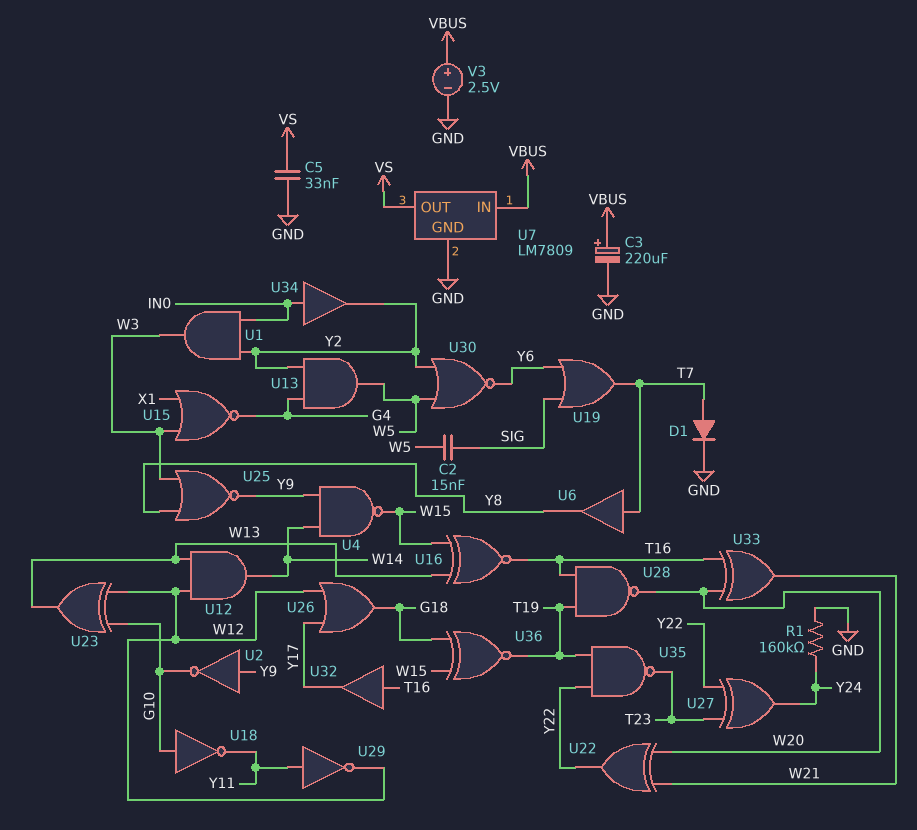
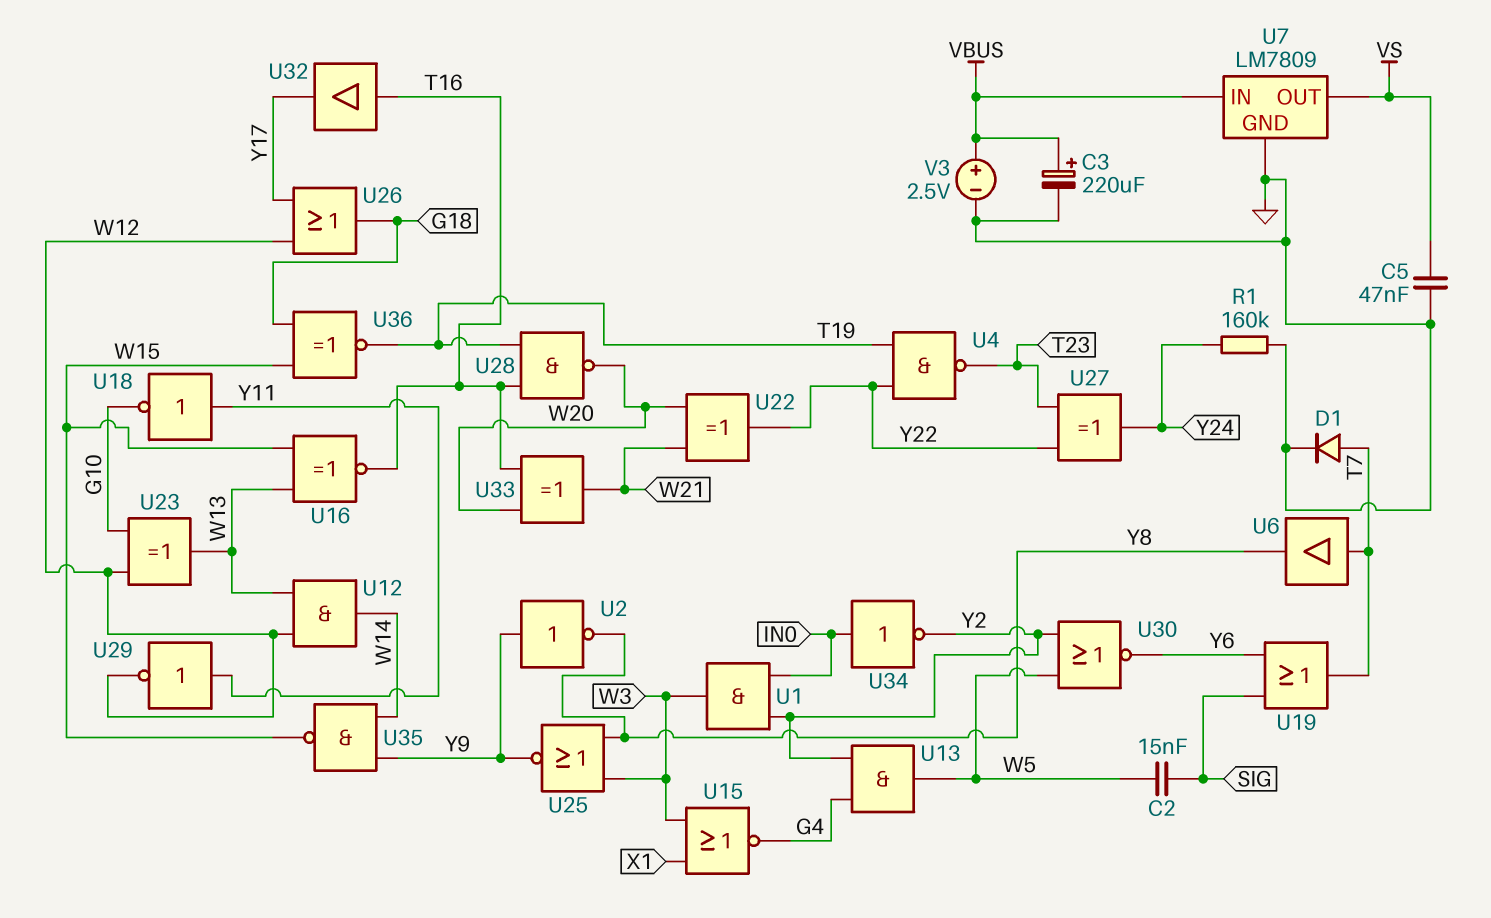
C5: 33nF (GND, VS) -> 47nF (GND, VS)
U2: NOT (in Y9, out G10) -> NOT (in Y9, out Y8)
U4: NAND (in W14, in Y9, out W15) -> NAND (in T19, in Y22, out T23)
U18: NOT (in G10, out Y11) -> NOT (in Y11, out G10)
U34: buffer (in IN0, out Y2) -> NOT (in IN0, out Y2)
U35: NAND (in T19, in Y22, out T23) -> NAND (in W14, in Y9, out W15)

